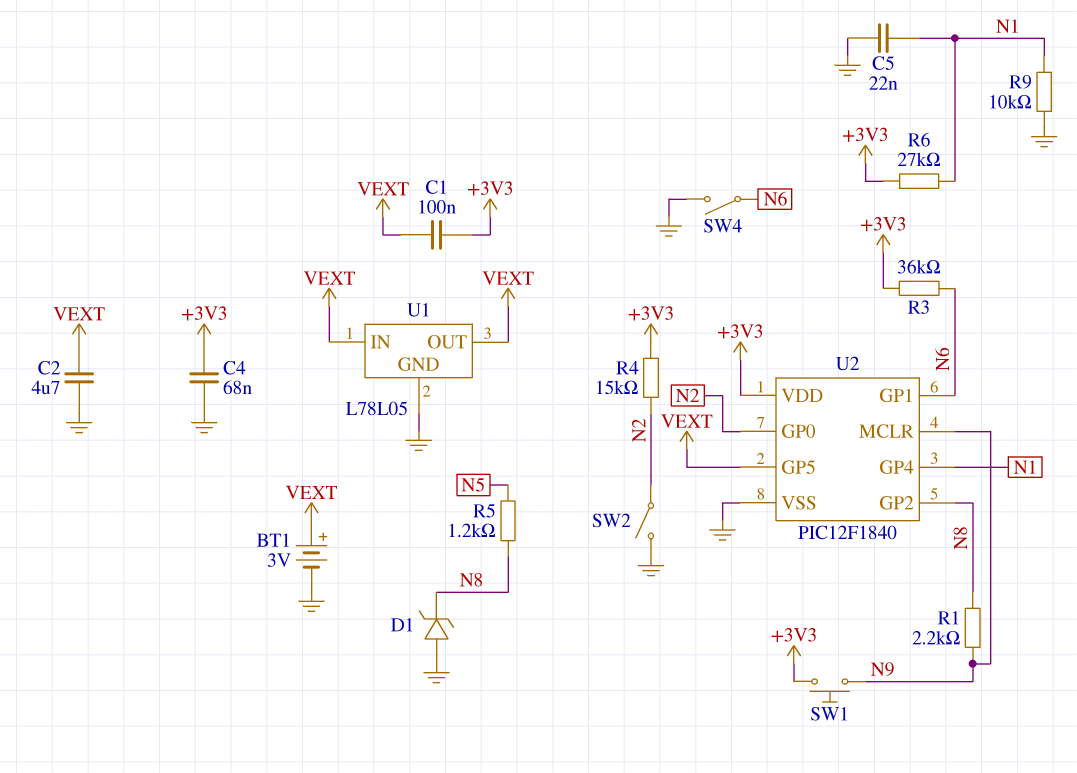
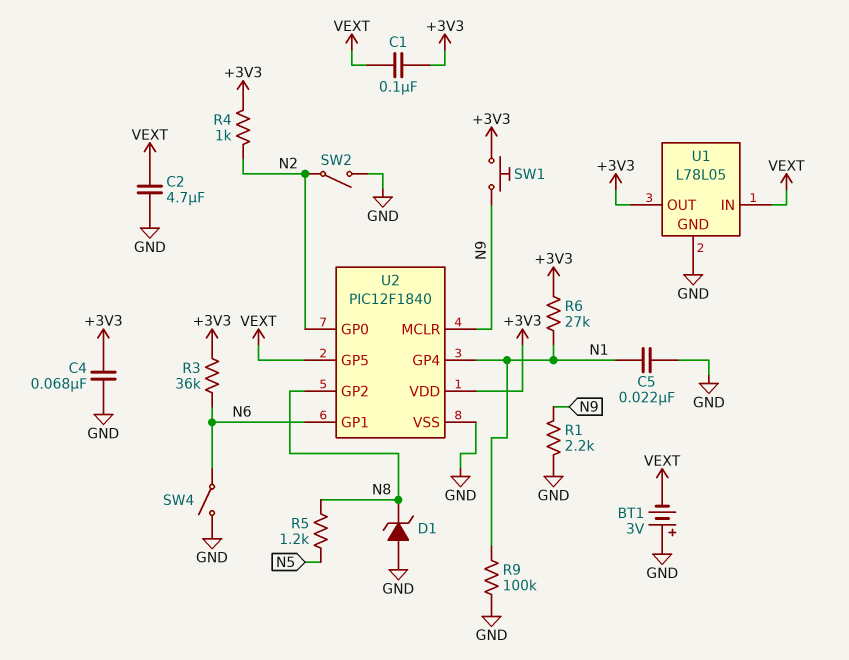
BT1: 3V (plus VEXT, minus GND) -> 3V (plus GND, minus VEXT)
R1: 2.2k (N8, N9) -> 2.2k (GND, N9)
R4: 15k (+3V3, N2) -> 1k (+3V3, N2)
R9: 10k (GND, N1) -> 100k (GND, N1)
U1 pin OUT: VEXT -> +3V3

